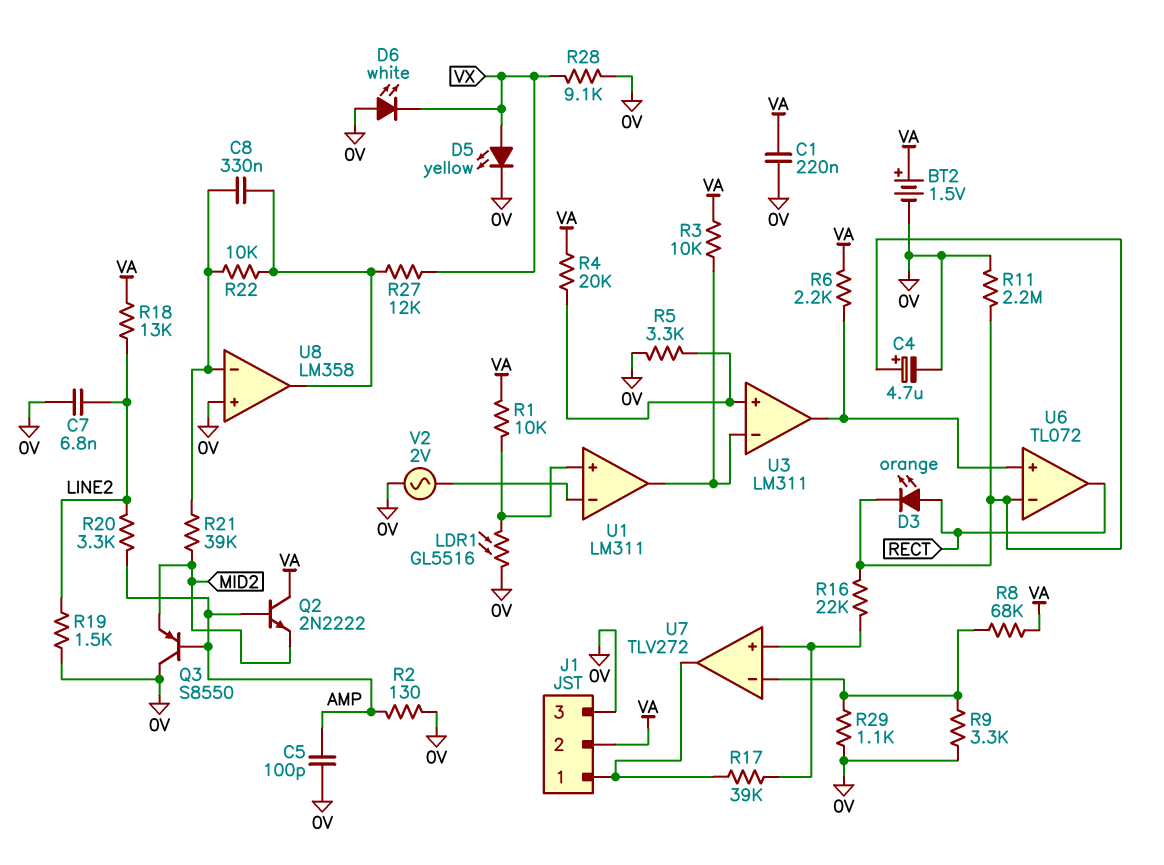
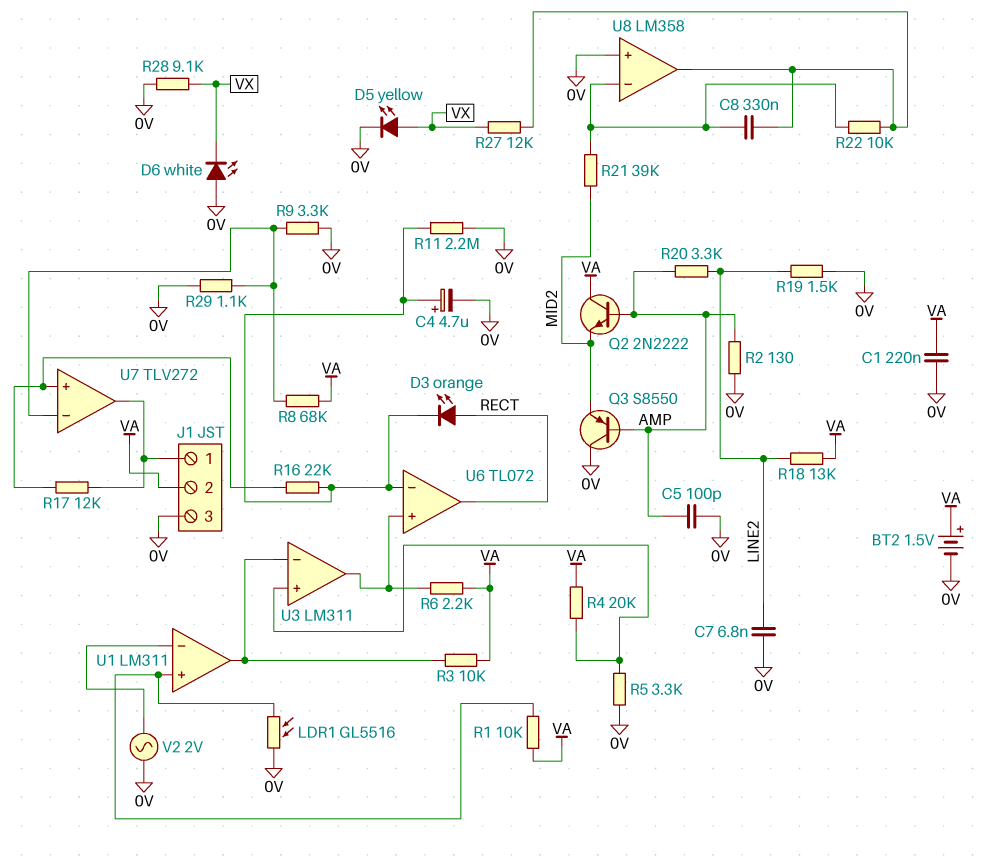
R17: 39k (J1/1, U7/in+) -> 12k (J1/1, U7/in+)

